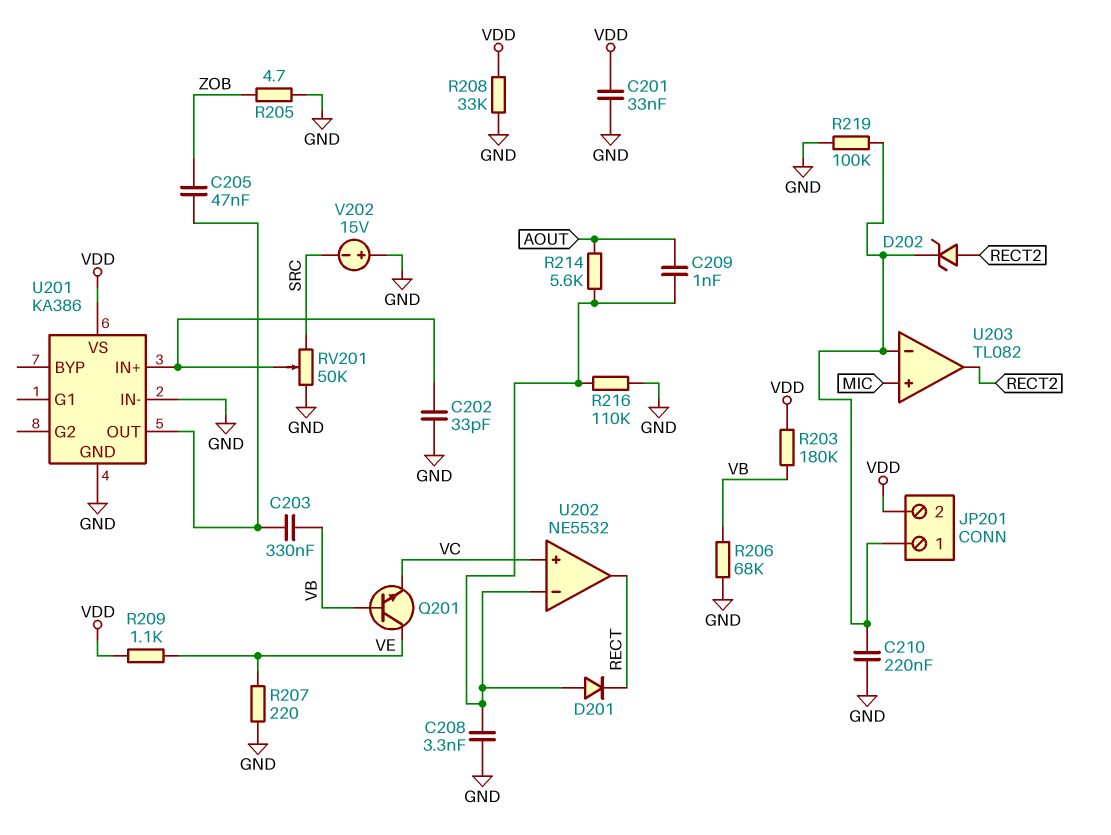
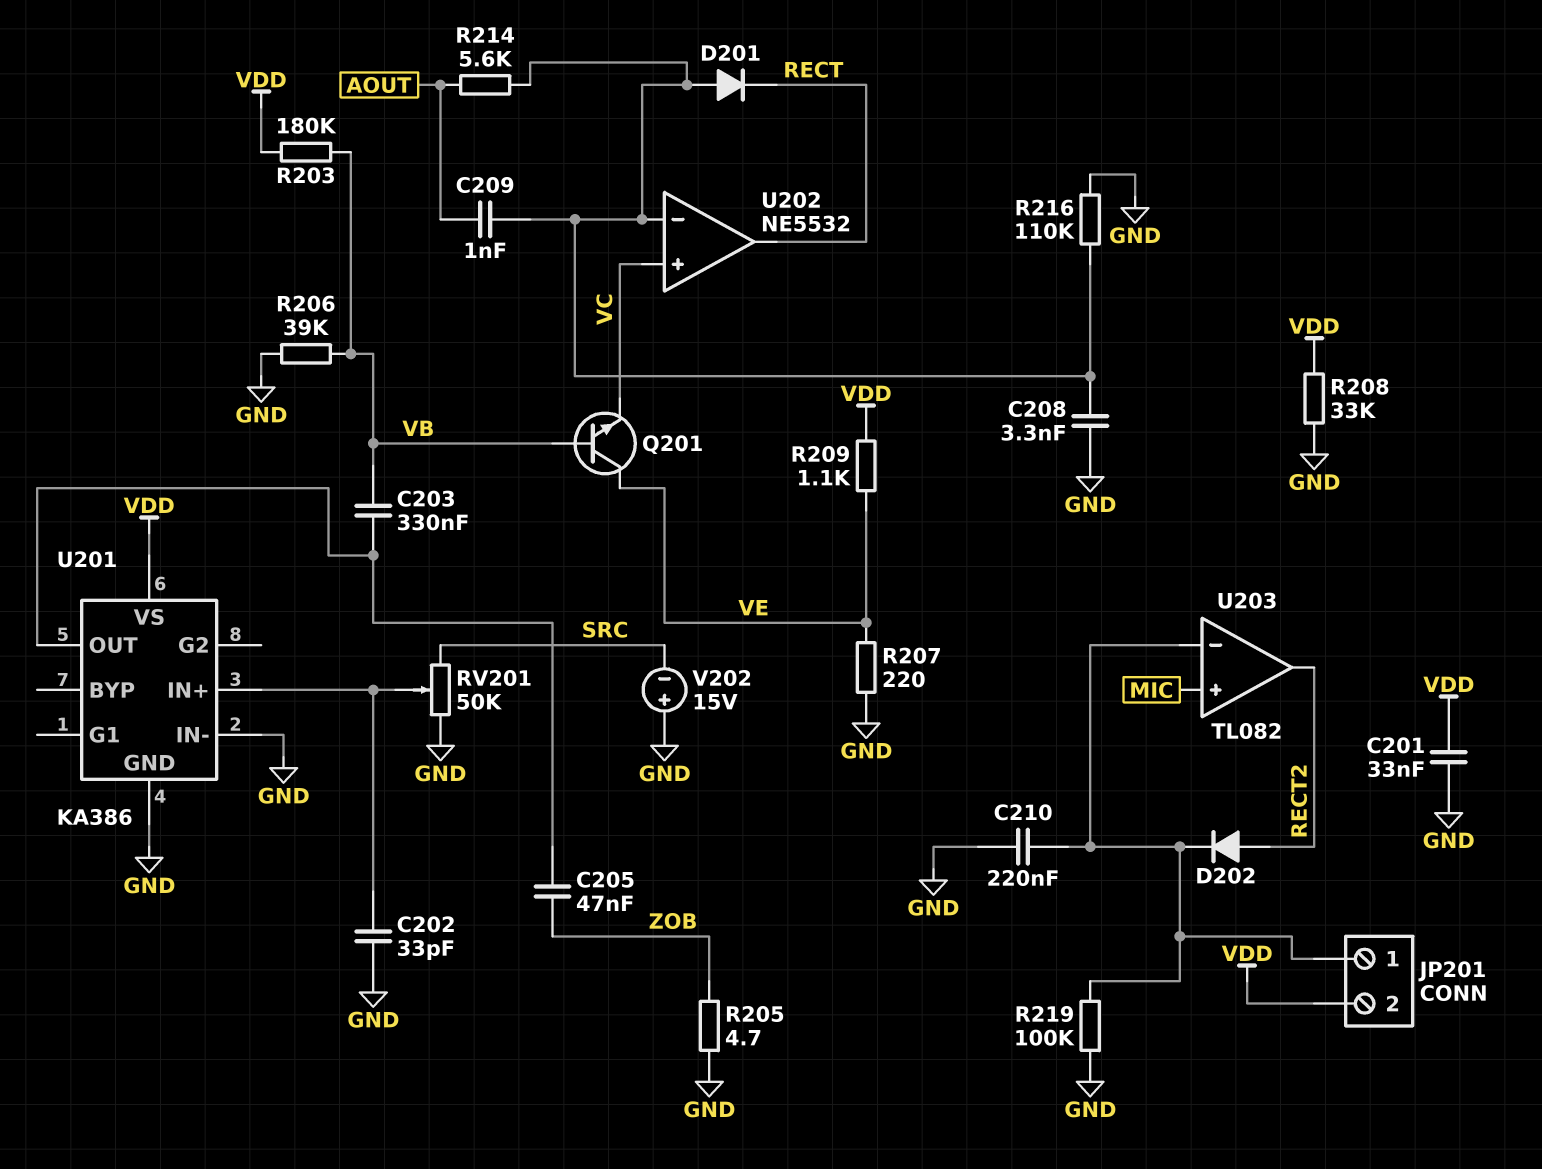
D202: zener (A RECT2, K JP201/1) -> diode (A RECT2, K JP201/1)
R206: 68k (GND, VB) -> 39k (GND, VB)

